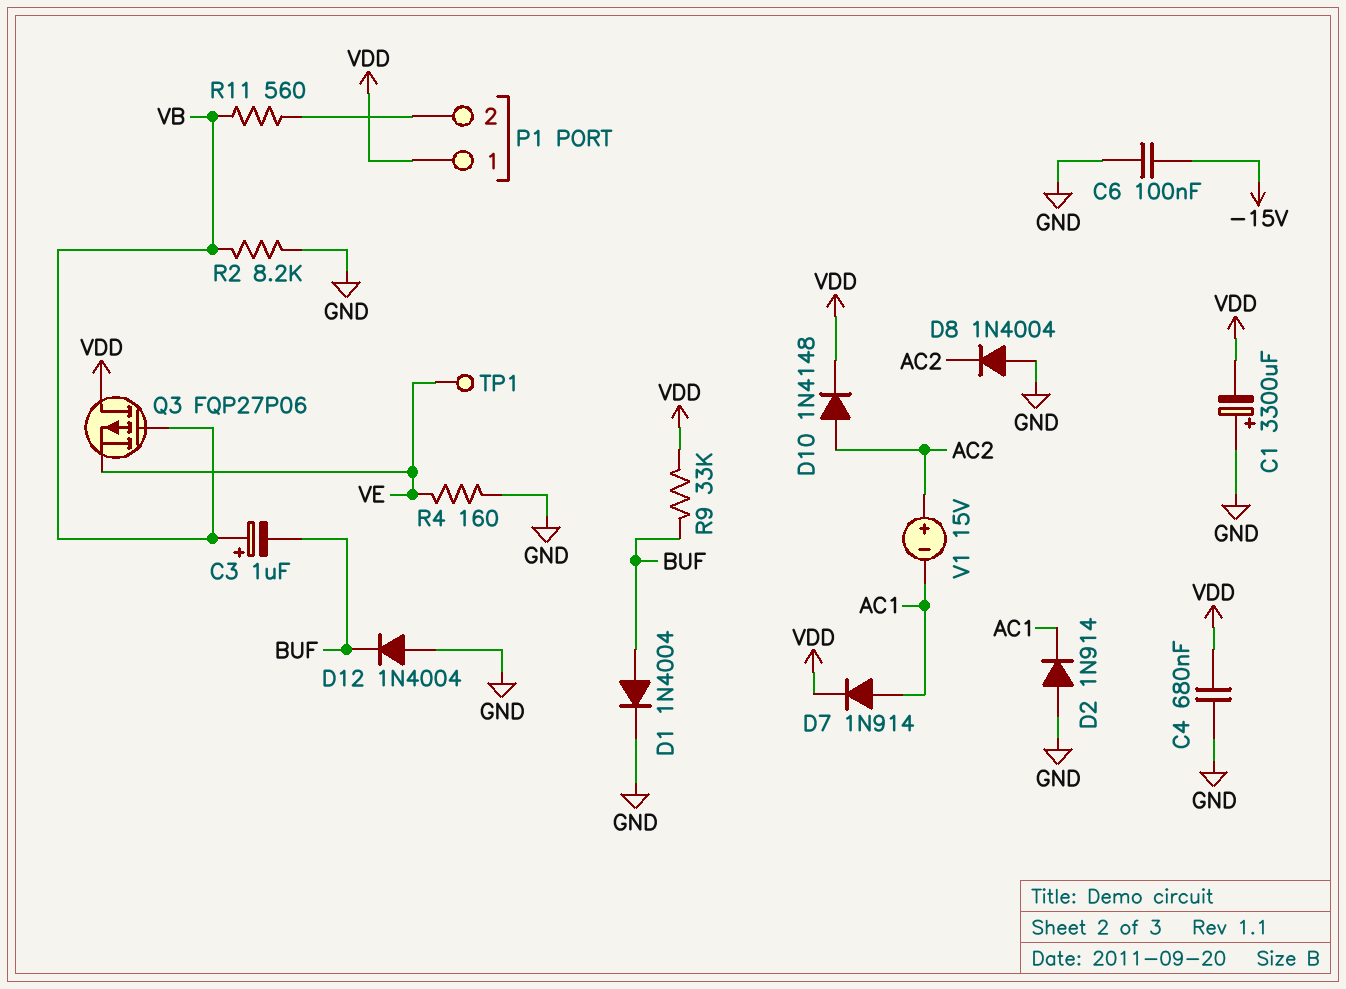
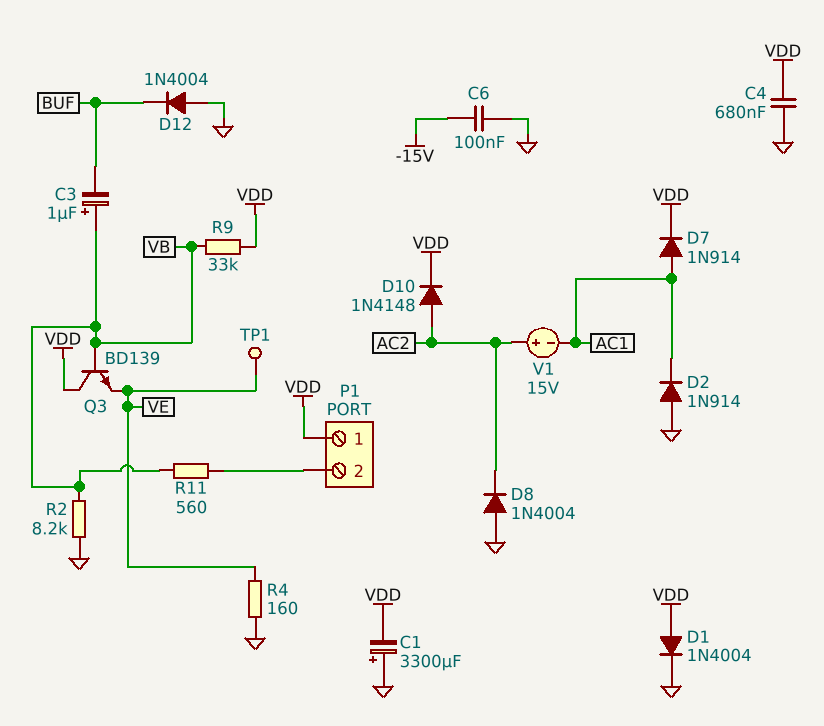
D1: diode 1N4004 (A BUF, K GND) -> diode 1N4004 (A VDD, K GND)
Q3: PMOS FQP27P06 (G VB, D VDD, S VE) -> NPN BD139 (B VB, C VDD, E VE)
R9: 33k (BUF, VDD) -> 33k (VB, VDD)

